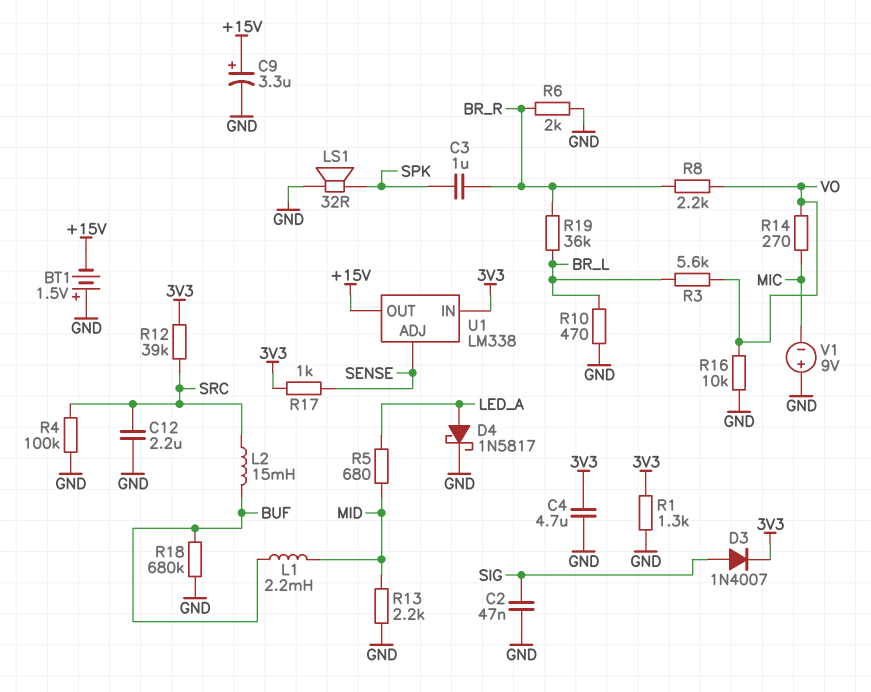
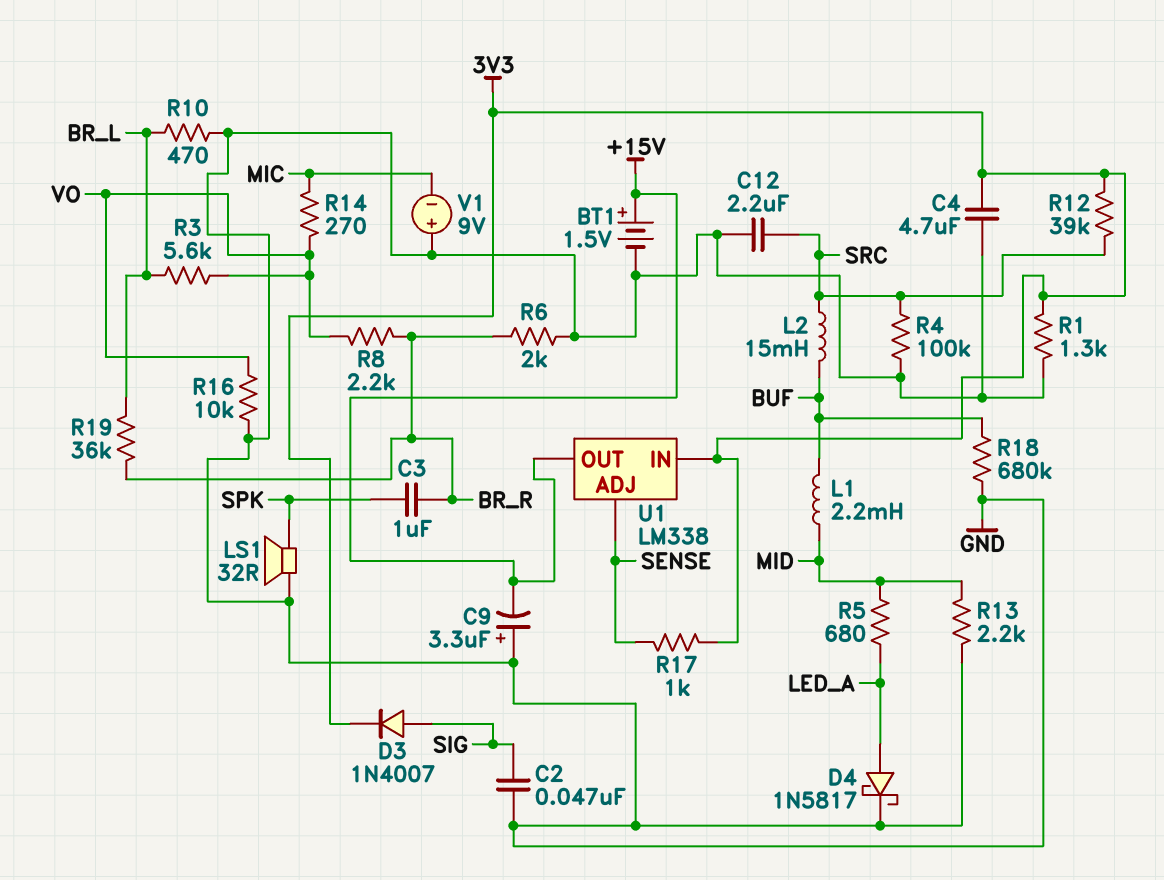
BT1: 1.5V (plus GND, minus +15V) -> 1.5V (plus +15V, minus GND)
C9: 3.3uF (plus +15V, minus GND) -> 3.3uF (plus GND, minus +15V)

